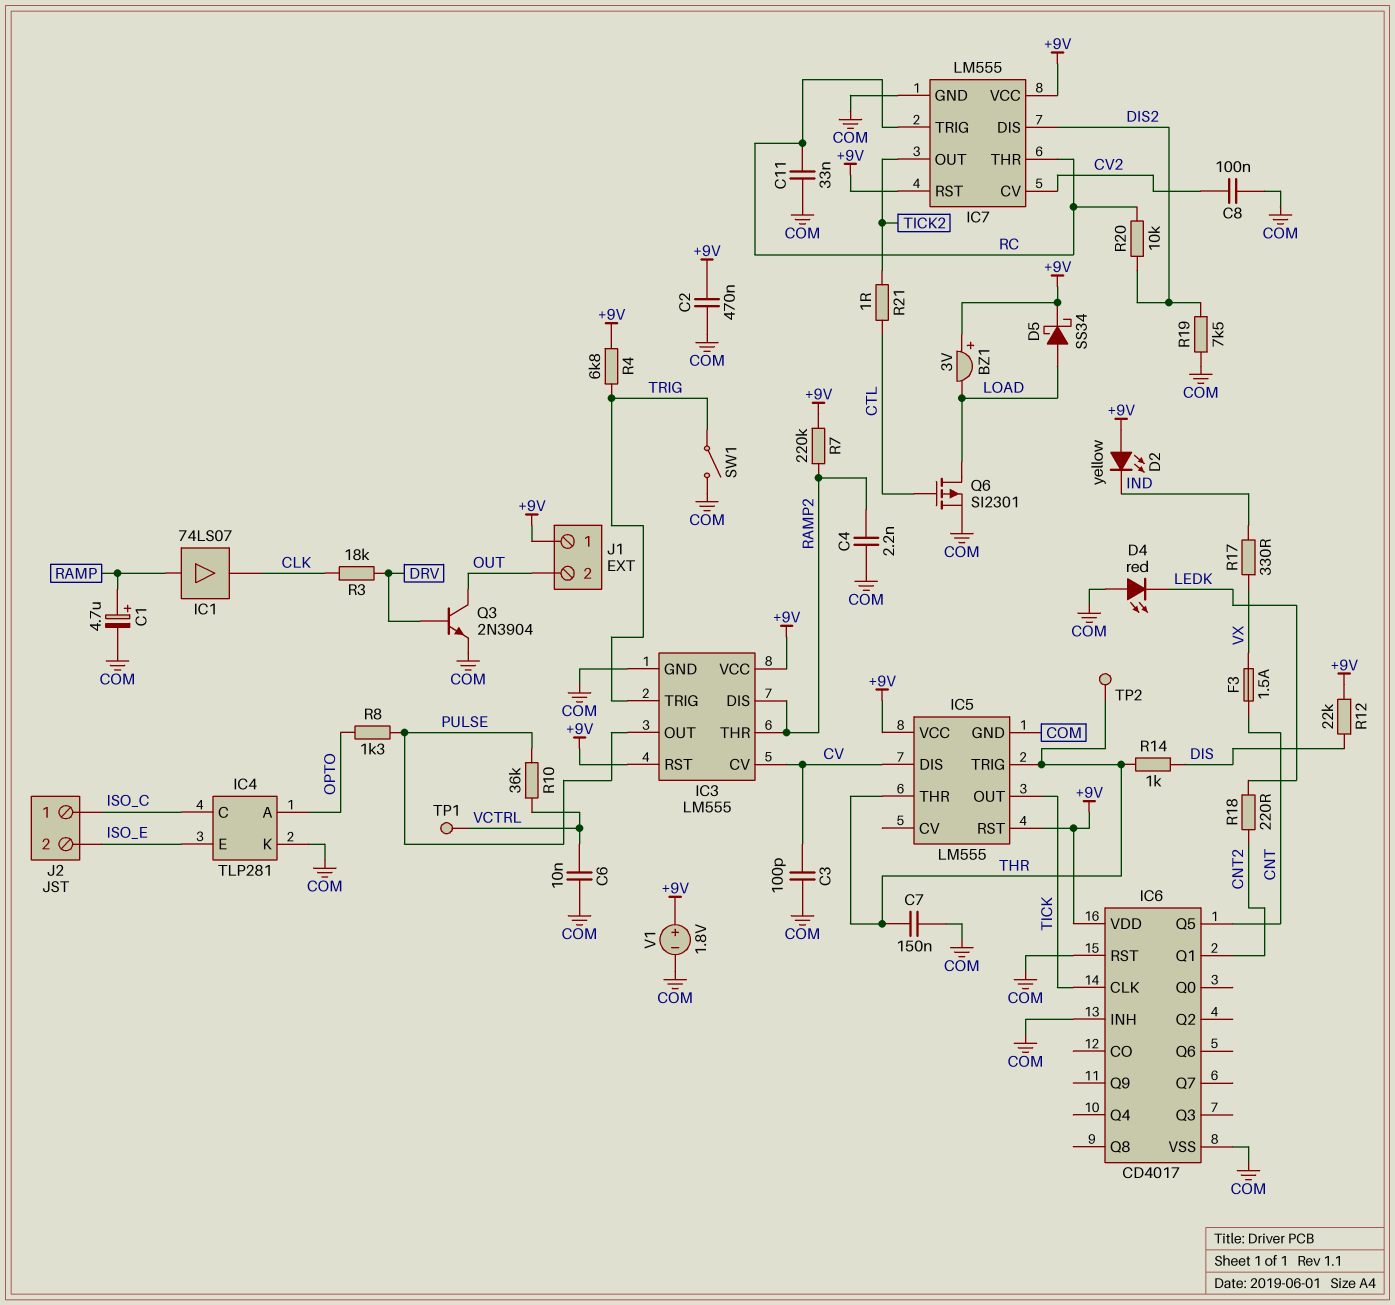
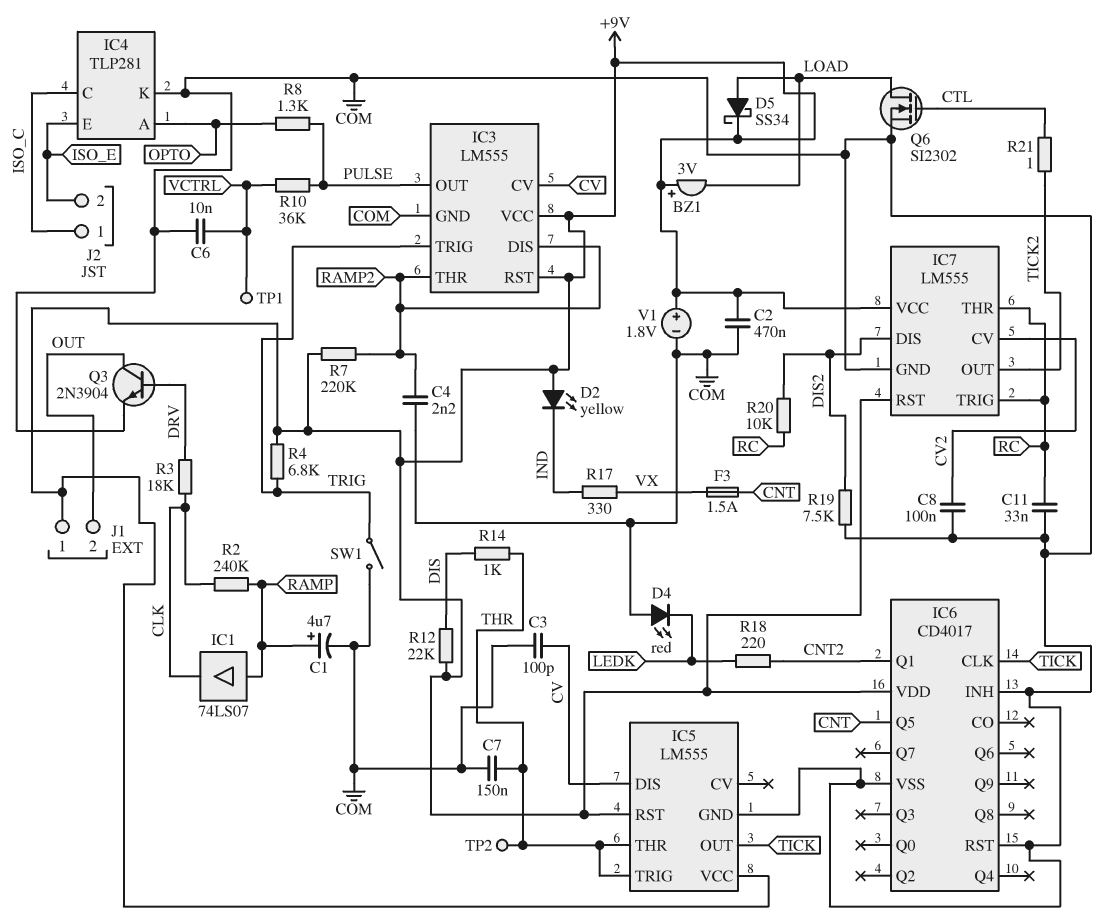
Q6: PMOS SI2301 (G CTL, D LOAD, S COM) -> NMOS SI2302 (G CTL, D LOAD, S COM)
R2: none -> 240k (CLK, RAMP)

